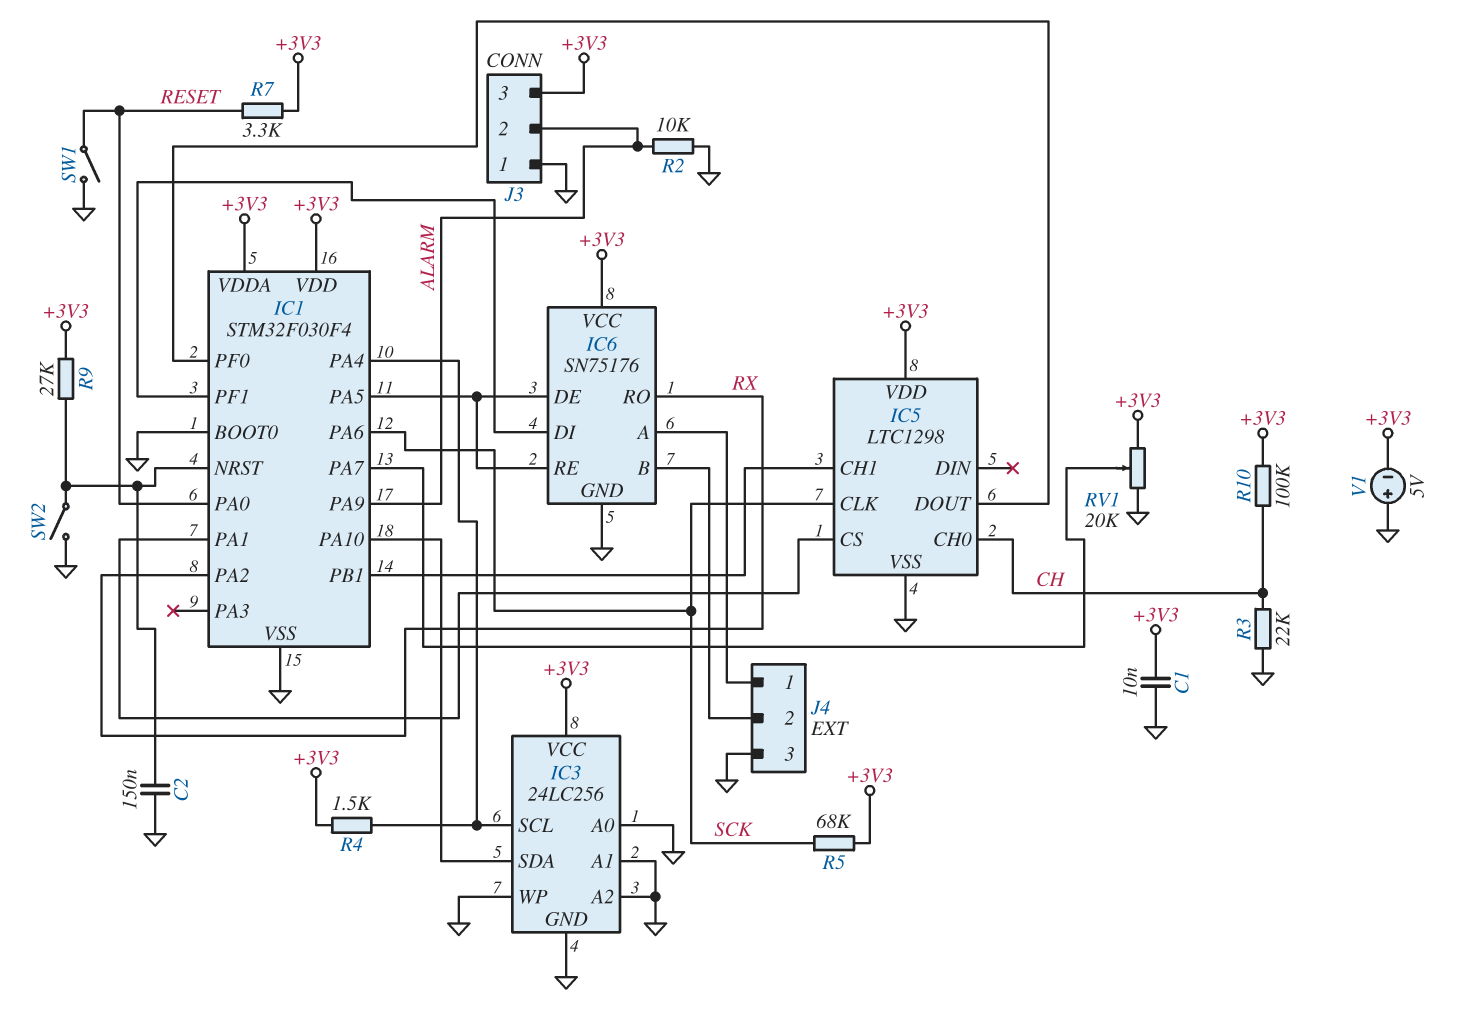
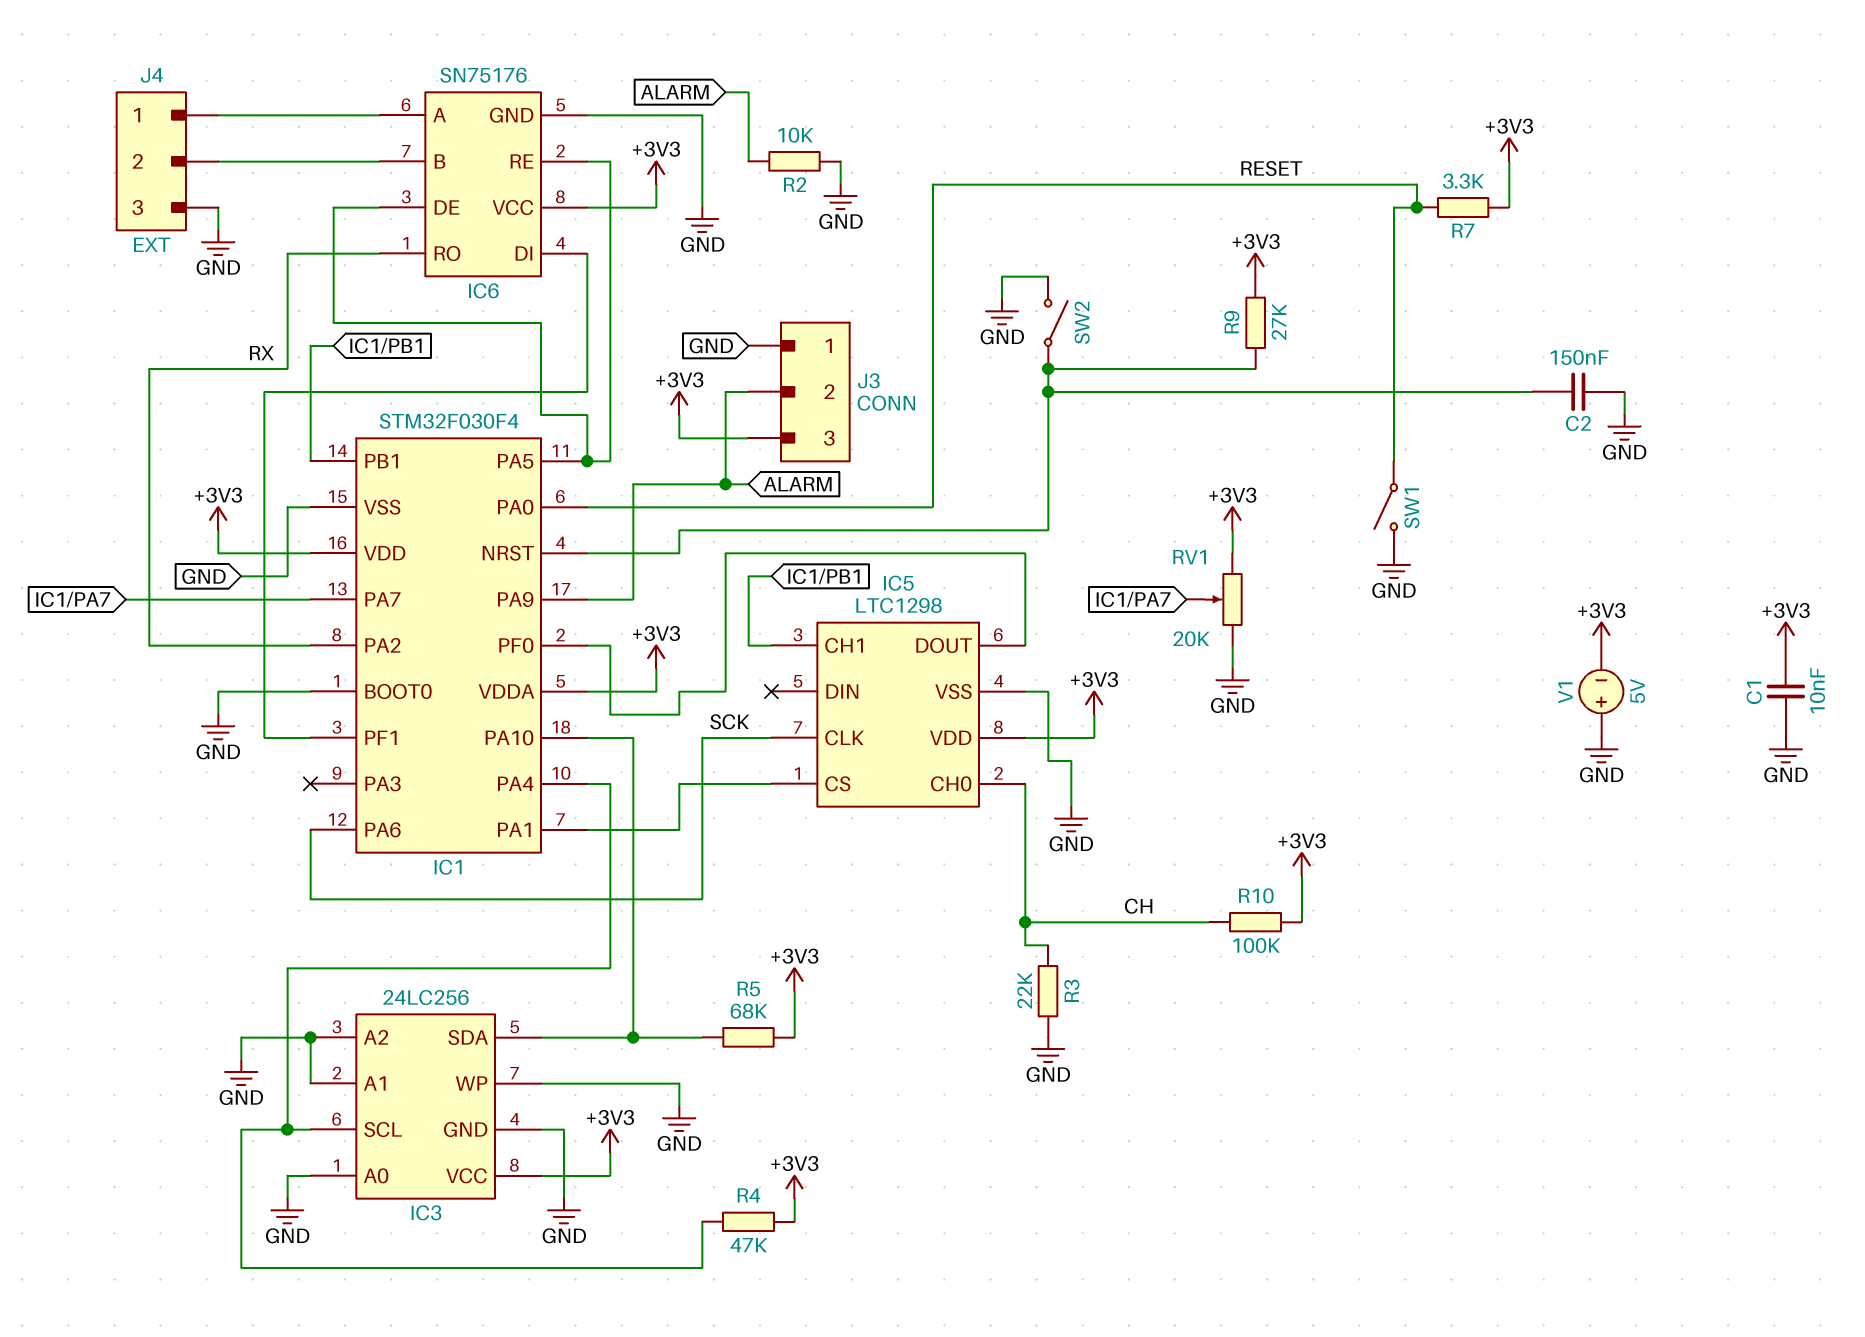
R4: 1.5k (+3V3, IC1/PA4) -> 47k (+3V3, IC1/PA4)
R5: 68k (+3V3, SCK) -> 68k (+3V3, IC1/PA10)

